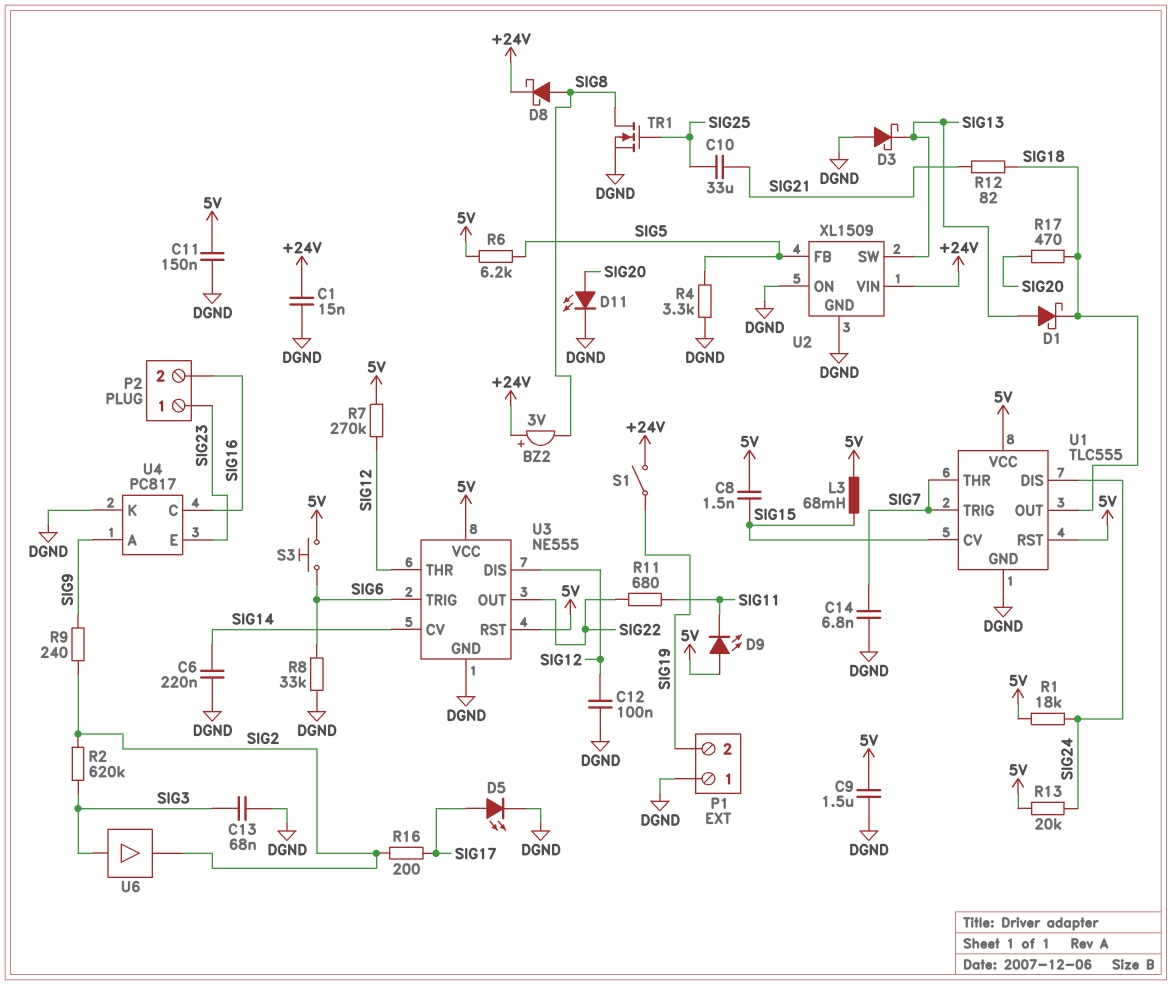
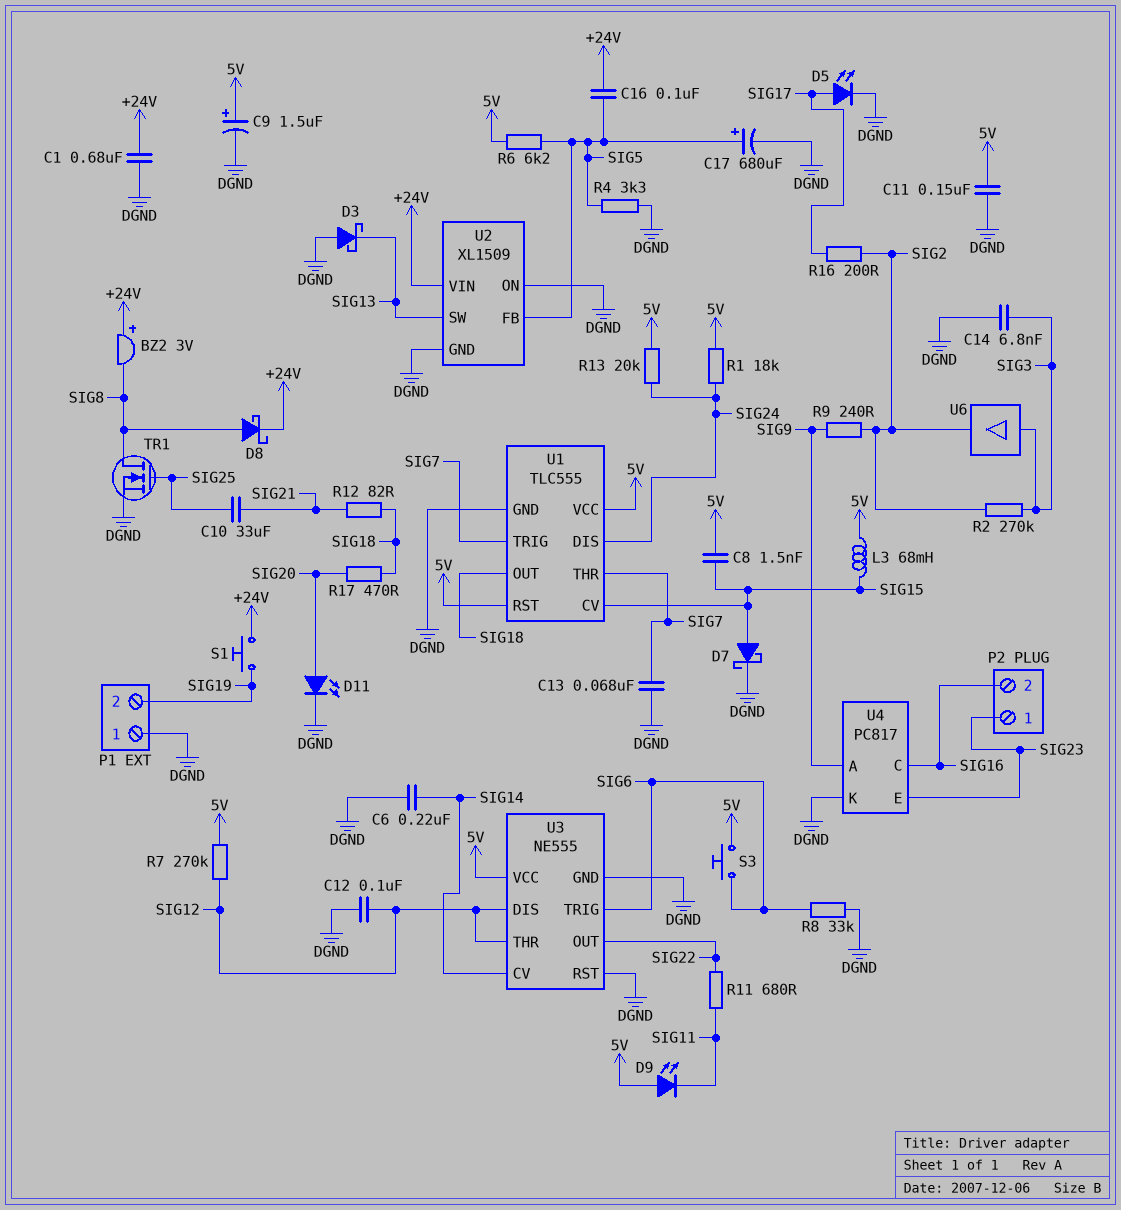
C1: 15nF (+24V, DGND) -> 680nF (+24V, DGND)
C9: 1.5uF (5V, DGND) -> 1.5uF (plus 5V, minus DGND)
C13: 68nF (DGND, SIG3) -> 68nF (DGND, SIG7)
C14: 6.8nF (DGND, SIG7) -> 6.8nF (DGND, SIG3)
C16: none -> 100nF (+24V, SIG5)
C17: none -> 680uF (plus SIG5, minus DGND)
D1: schottky (A SIG13, K SIG18) -> none
D7: none -> schottky (A SIG15, K DGND)
R2: 620k (SIG2, SIG3) -> 270k (SIG2, SIG3)
S1: switch (+24V, SIG19) -> button (+24V, SIG19)
U3 pin RST: 5V -> DGND

